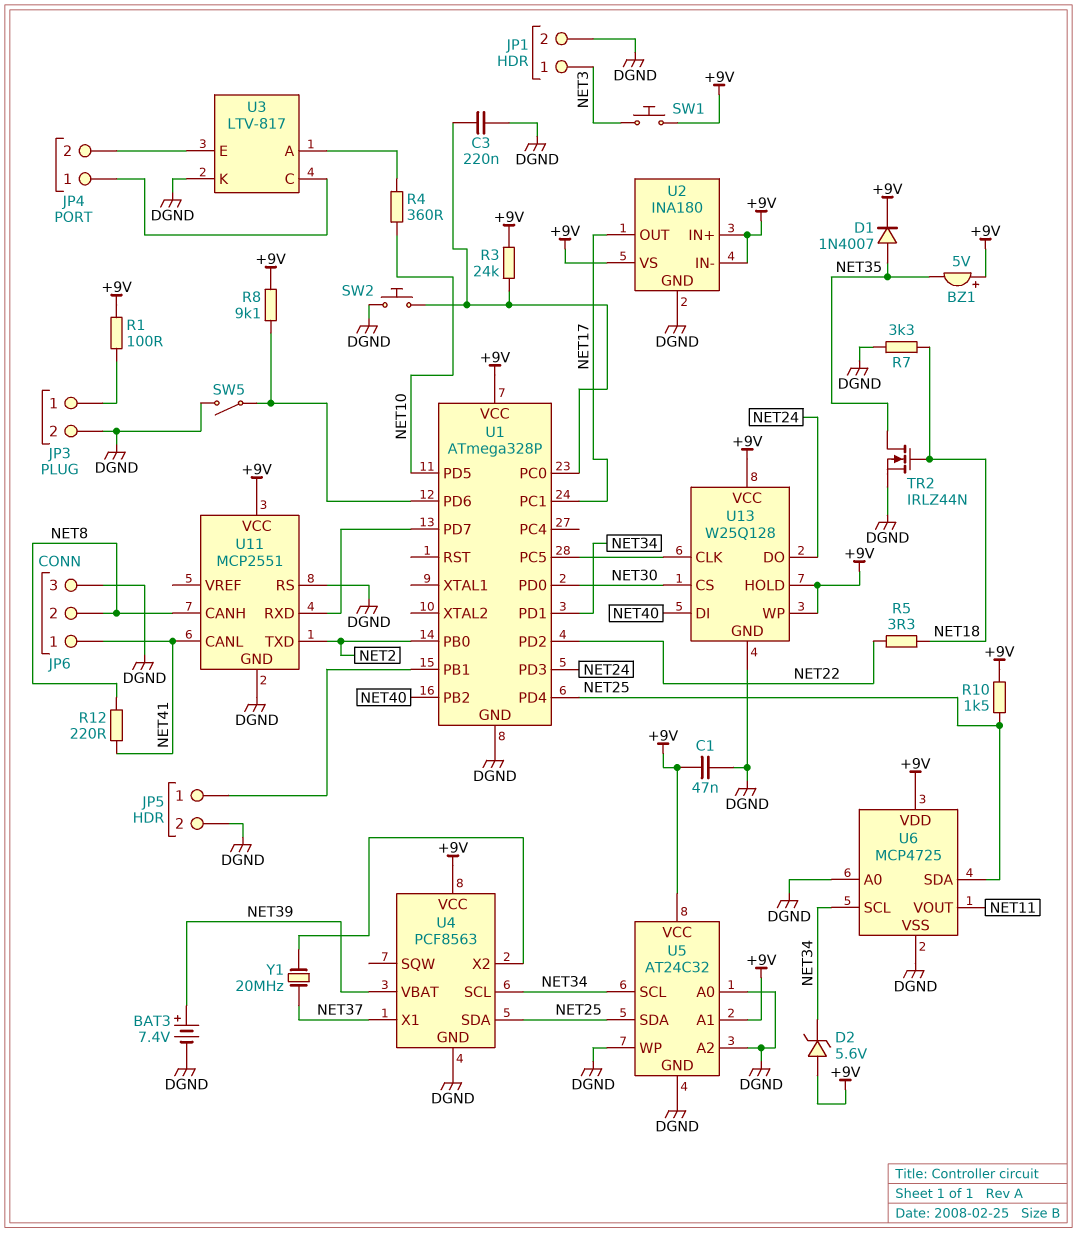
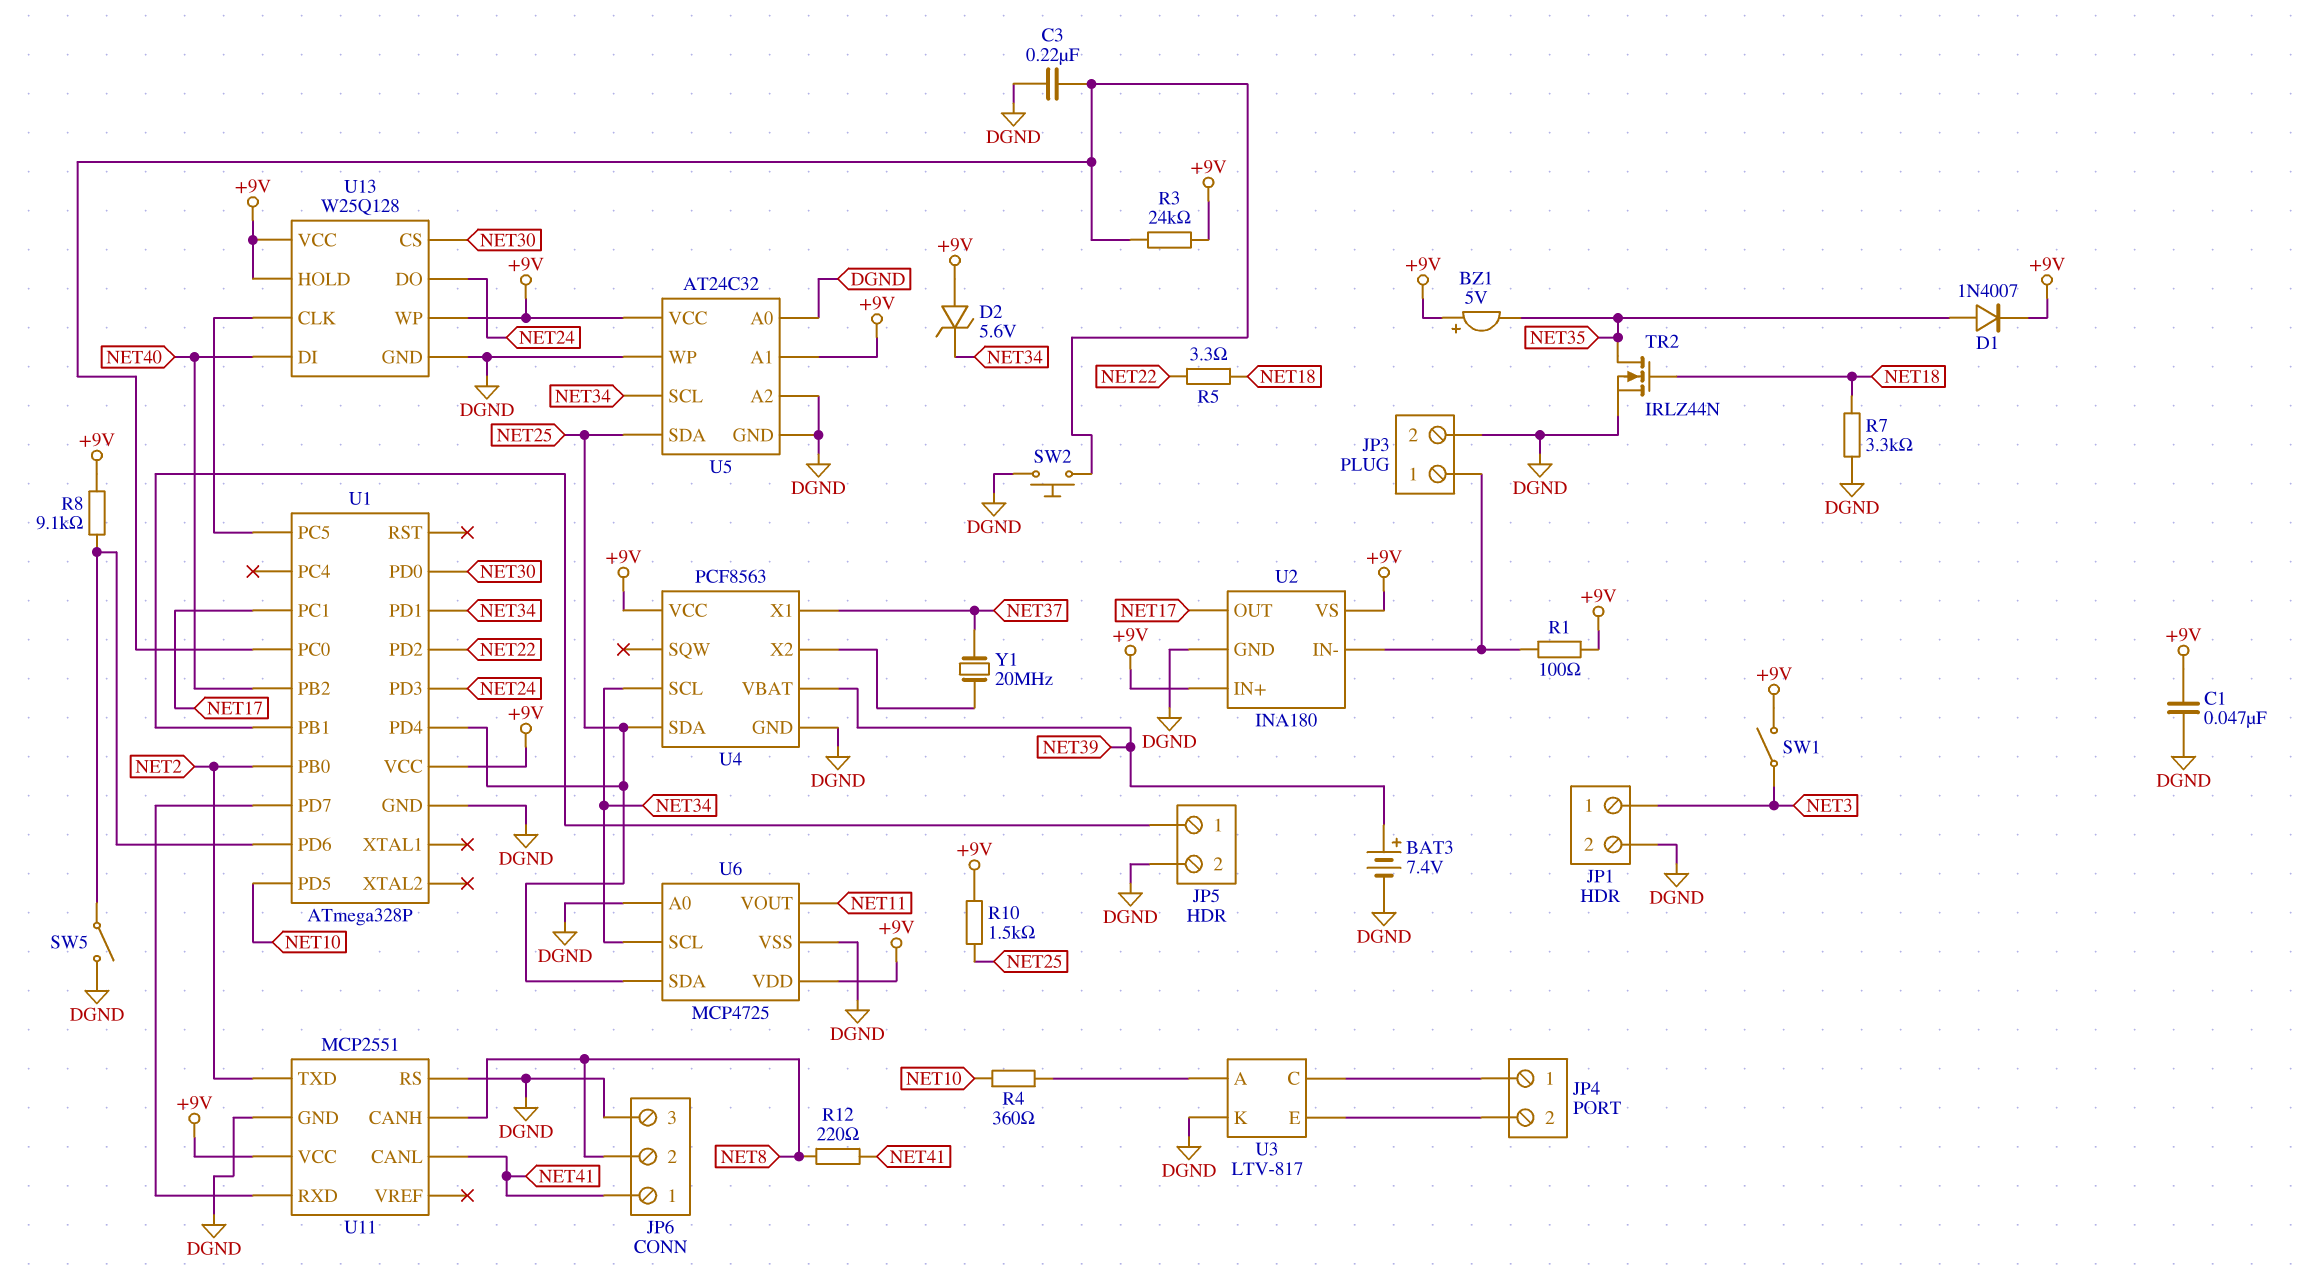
SW1: button (+9V, NET3) -> switch (+9V, NET3)
U2 pin IN-: +9V -> JP3/1

